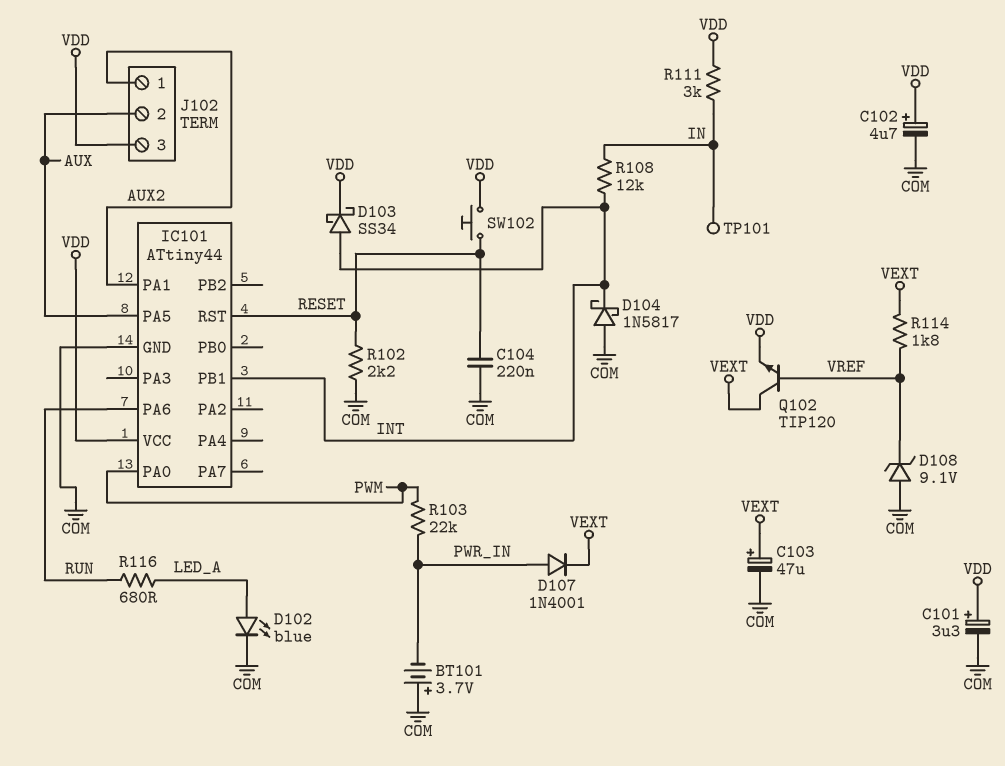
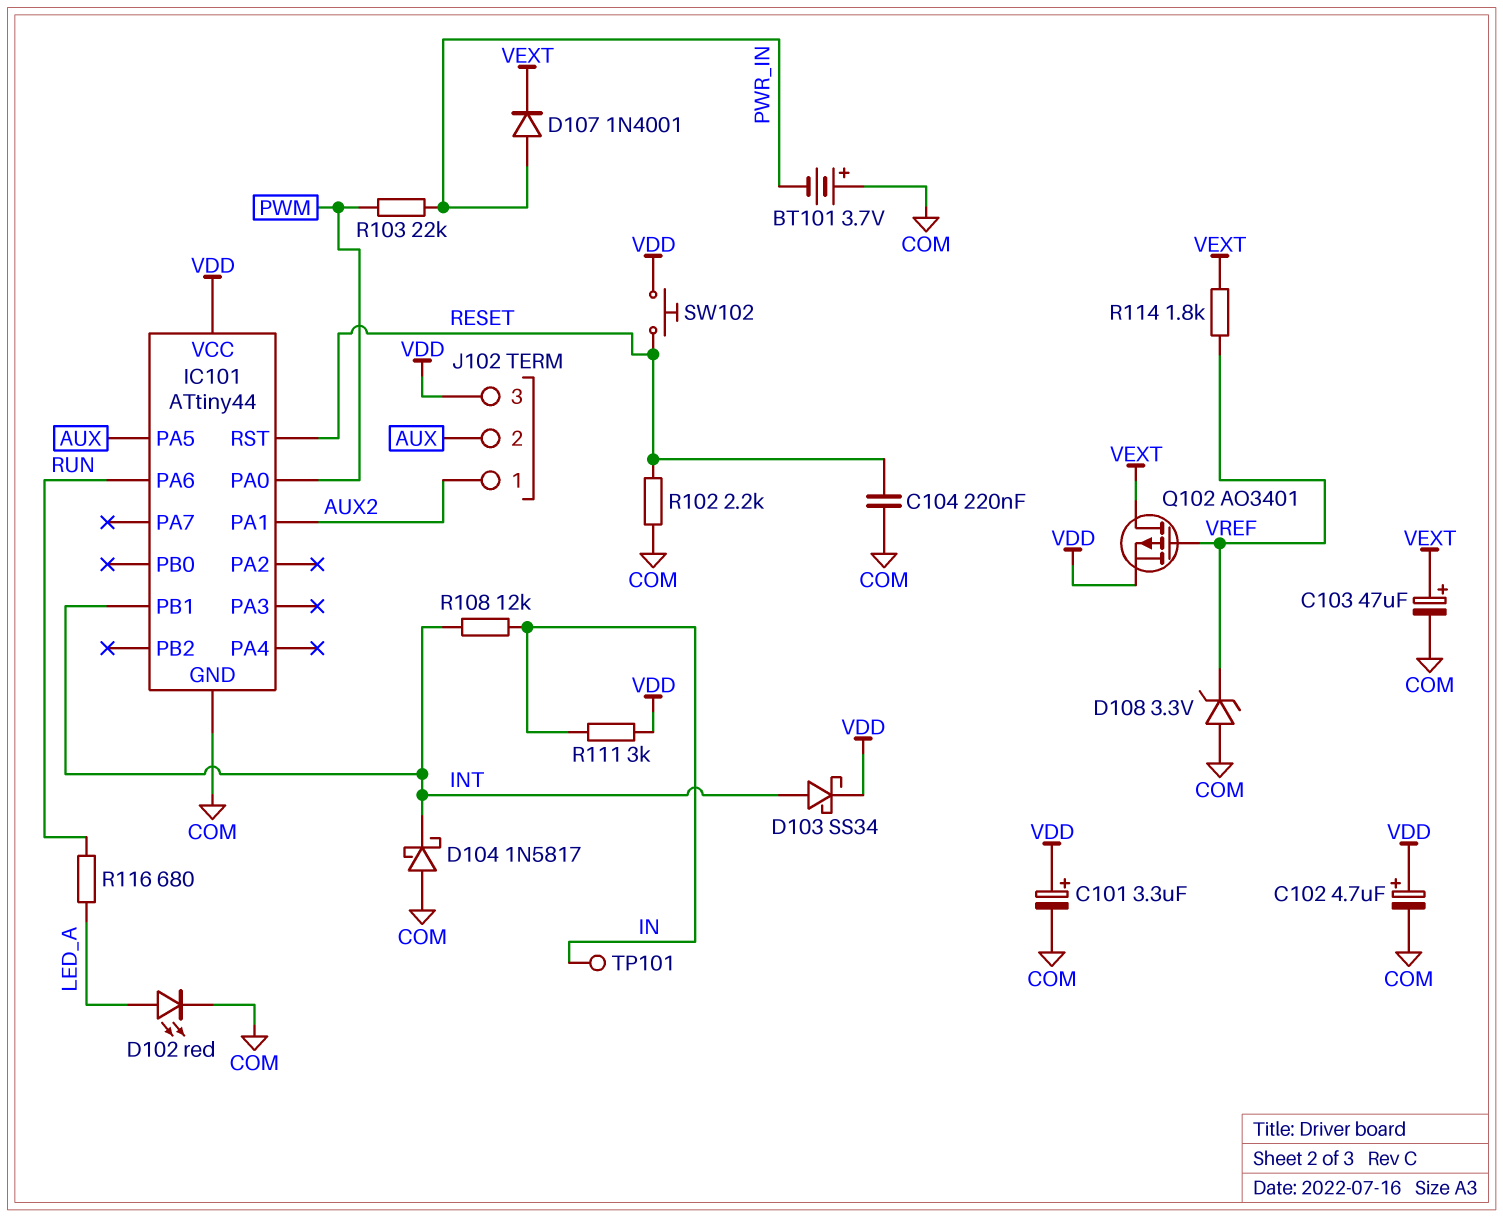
D102: LED blue (A LED_A, K COM) -> LED red (A LED_A, K COM)
D108: zener 9.1V (A COM, K VREF) -> zener 3.3V (A COM, K VREF)
Q102: NPN TIP120 (B VREF, C VEXT, E VDD) -> PMOS AO3401 (G VREF, D VEXT, S VDD)

